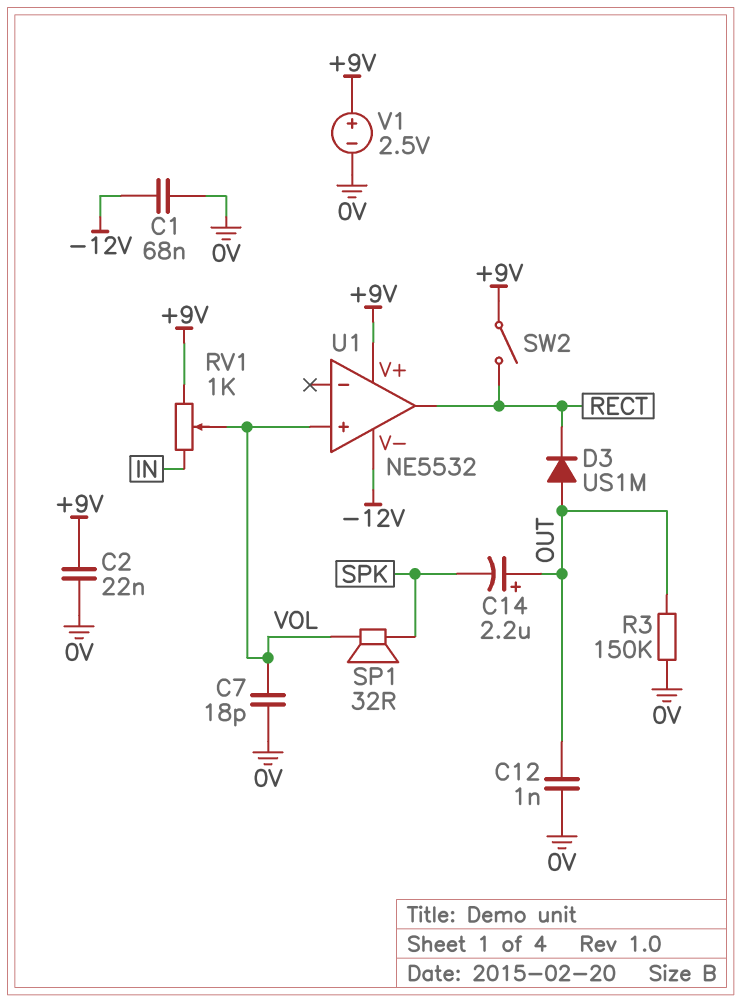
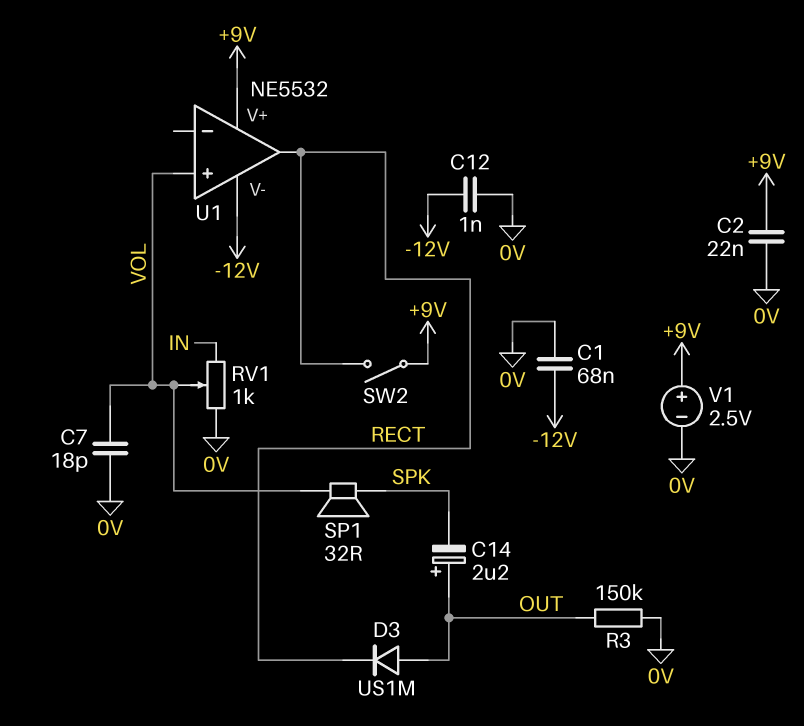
C12: 1nF (0V, OUT) -> 1nF (-12V, 0V)
RV1: 1k (+9V, IN, wiper VOL) -> 1k (0V, IN, wiper VOL)

